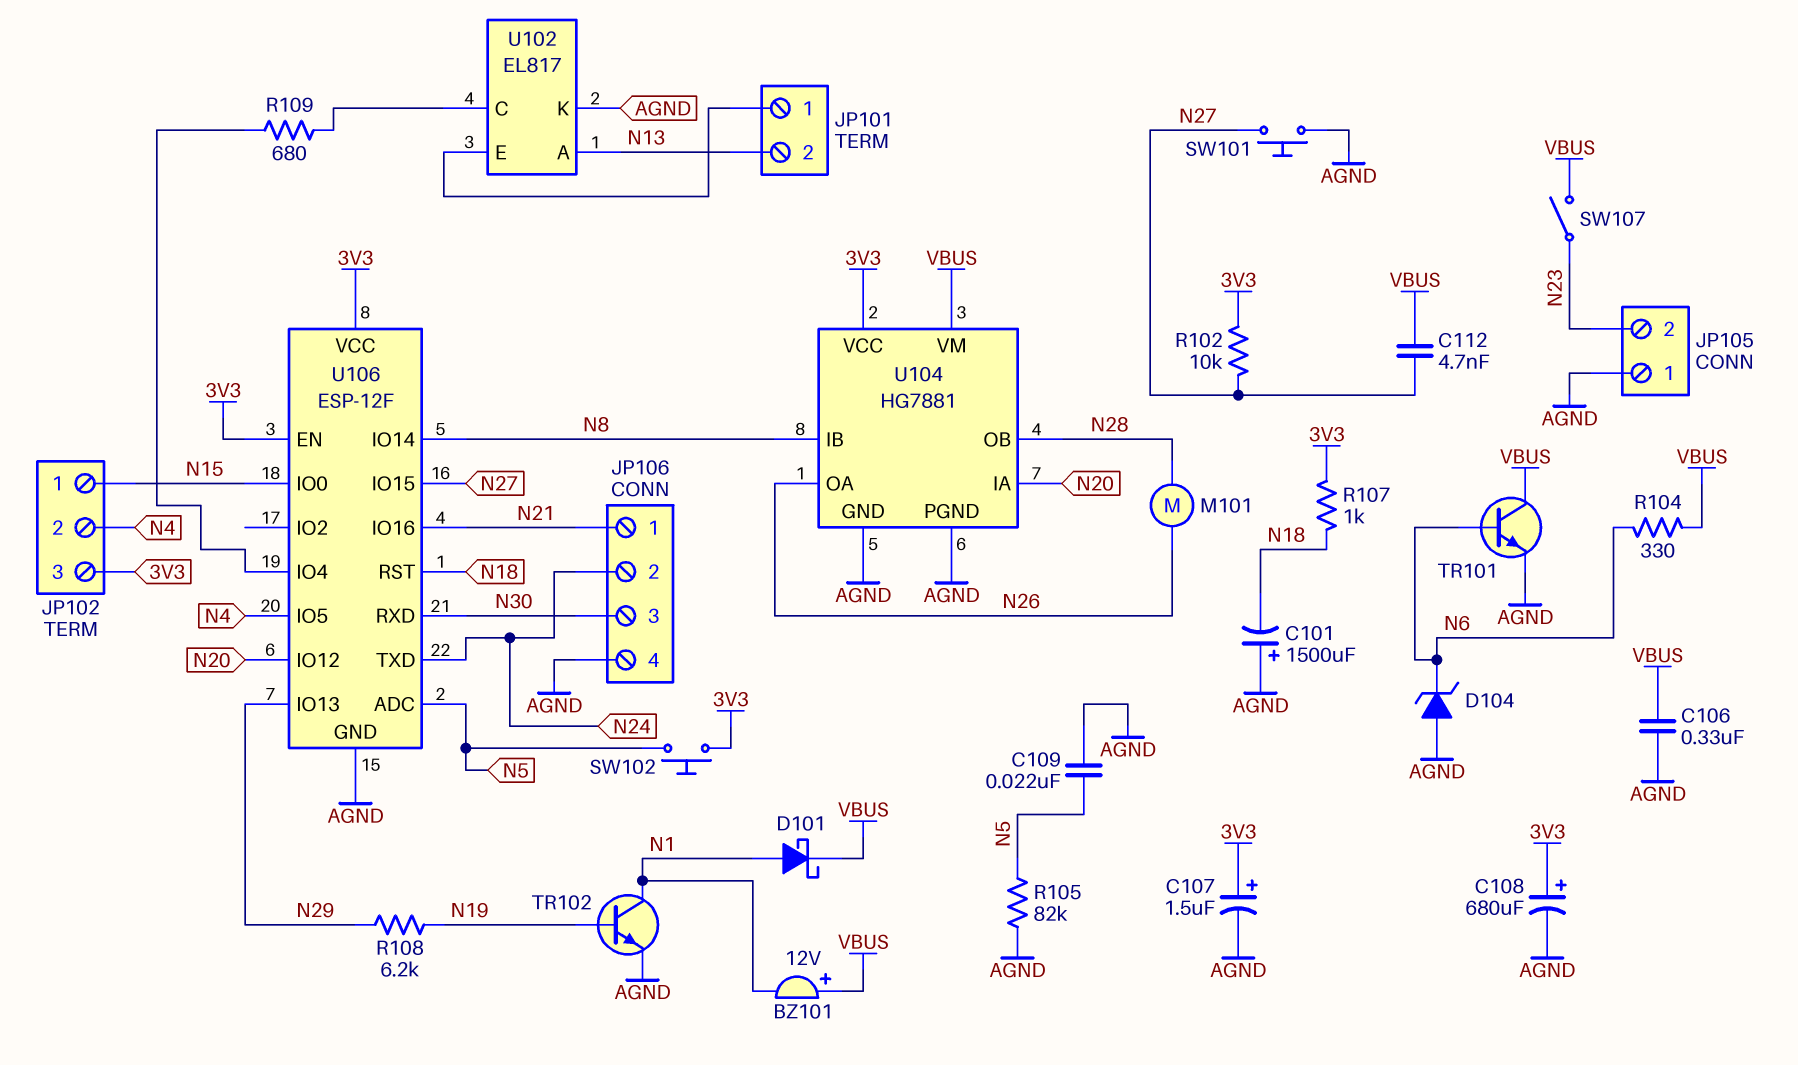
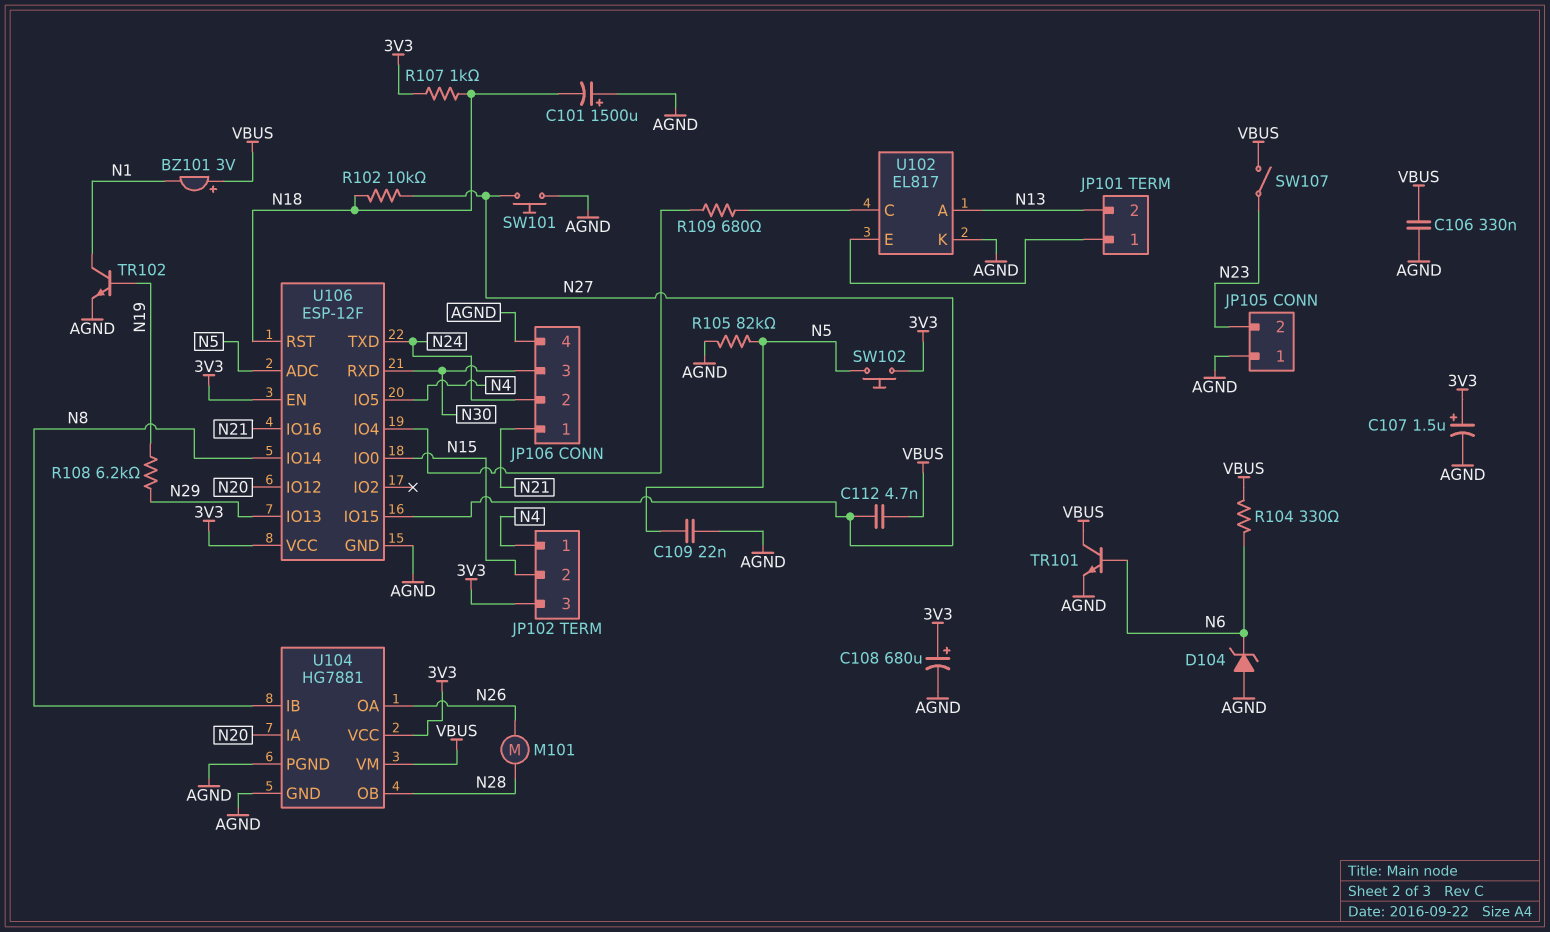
BZ101: buzzer 12V (plus VBUS, minus N1) -> buzzer 3V (plus VBUS, minus N1)
D101: schottky (A N1, K VBUS) -> none
JP102 pin 1: N15 -> N4
JP102 pin 2: N4 -> N15
R102: 10k (3V3, N27) -> 10k (N18, N27)

